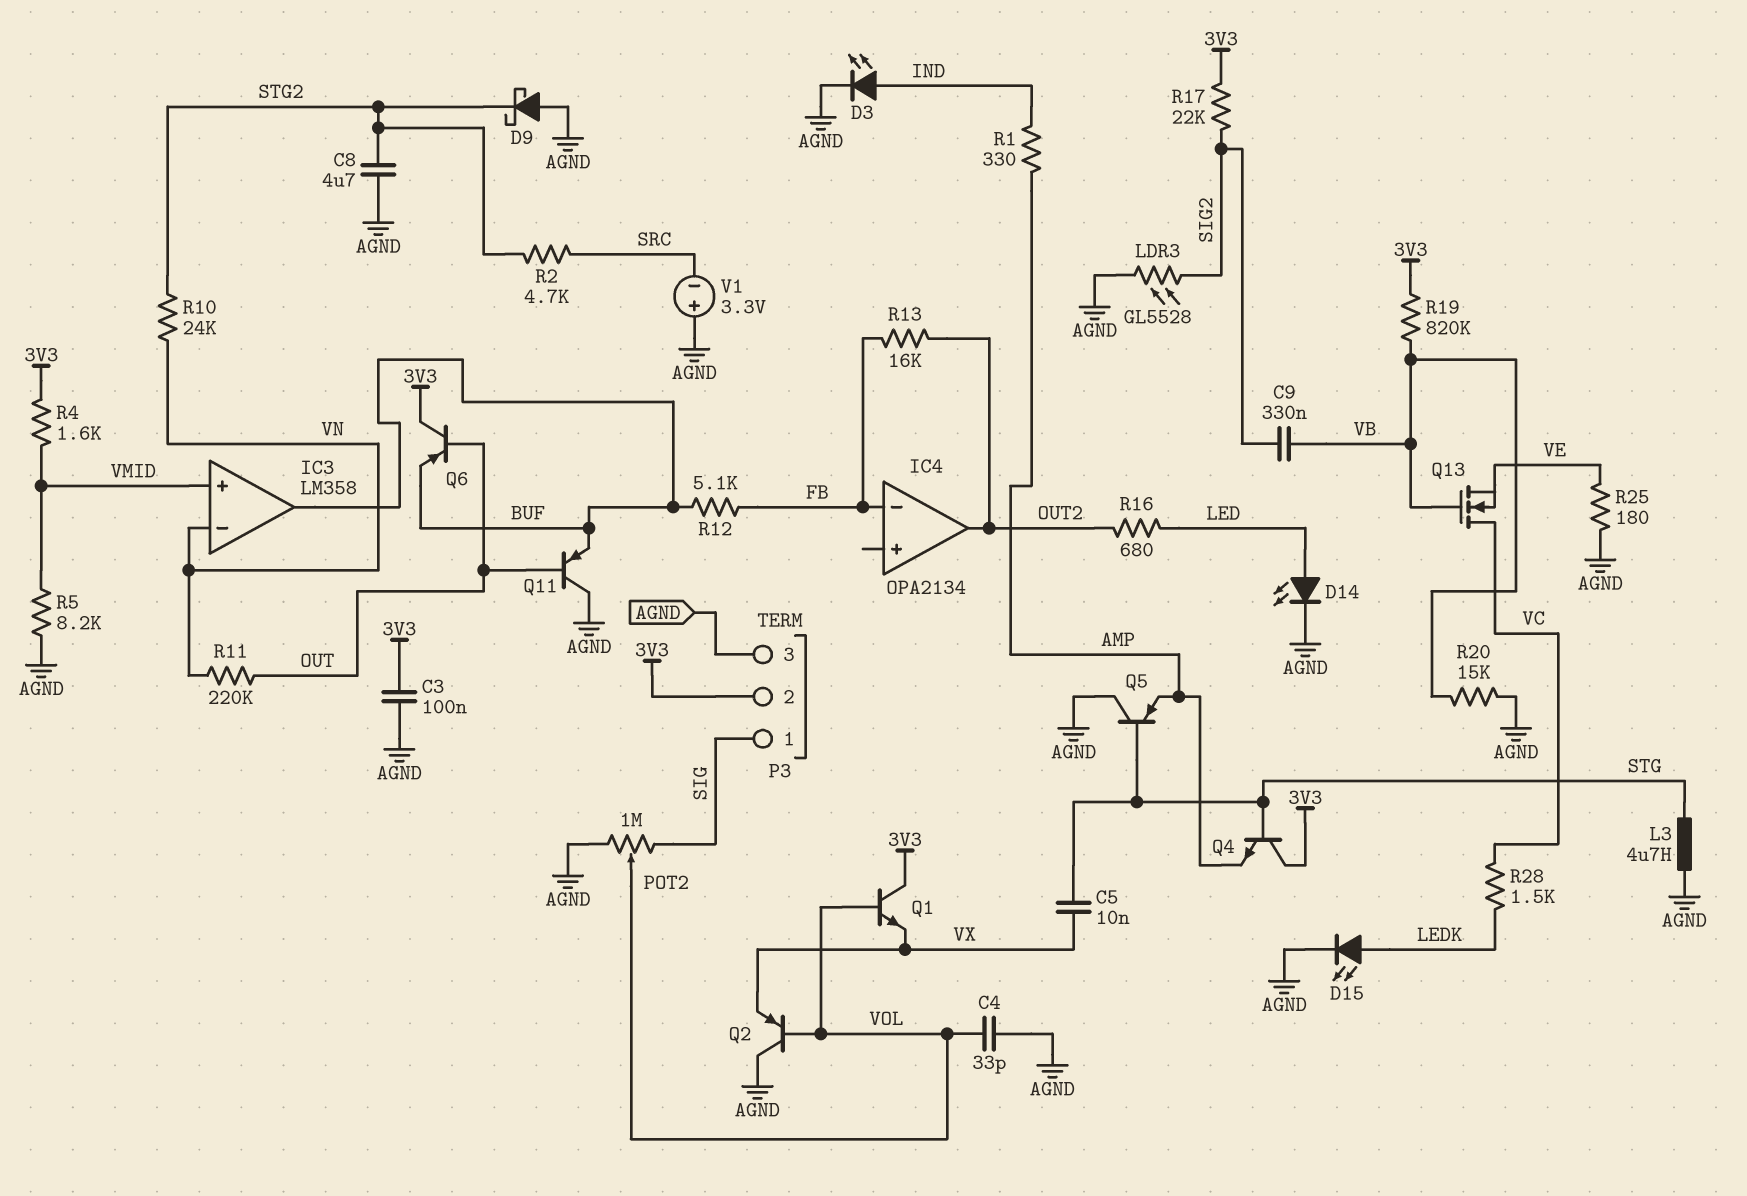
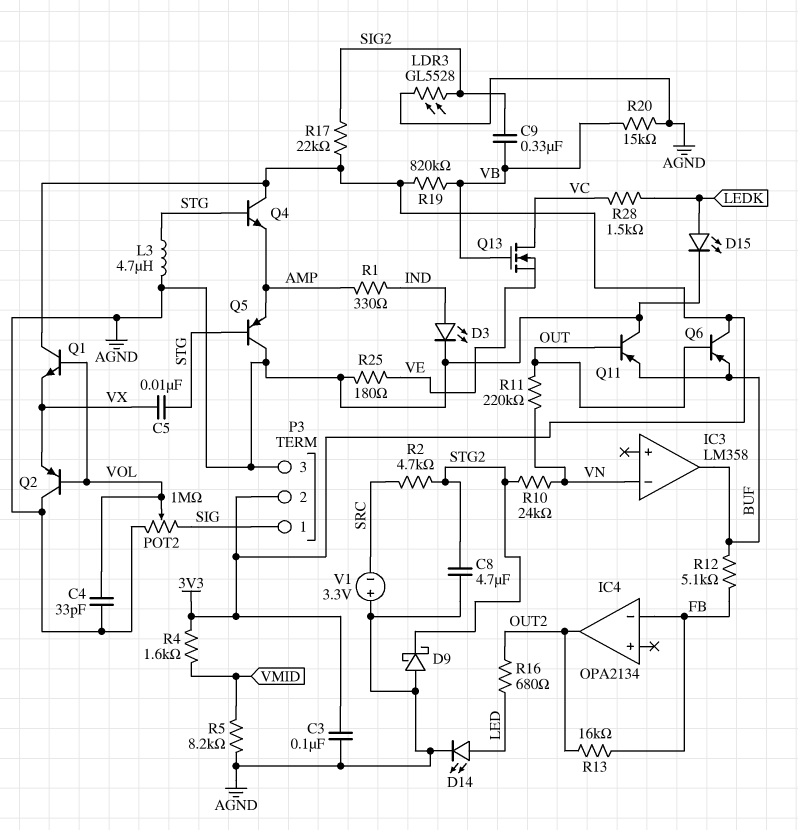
IC3 pin in+: VMID -> none

